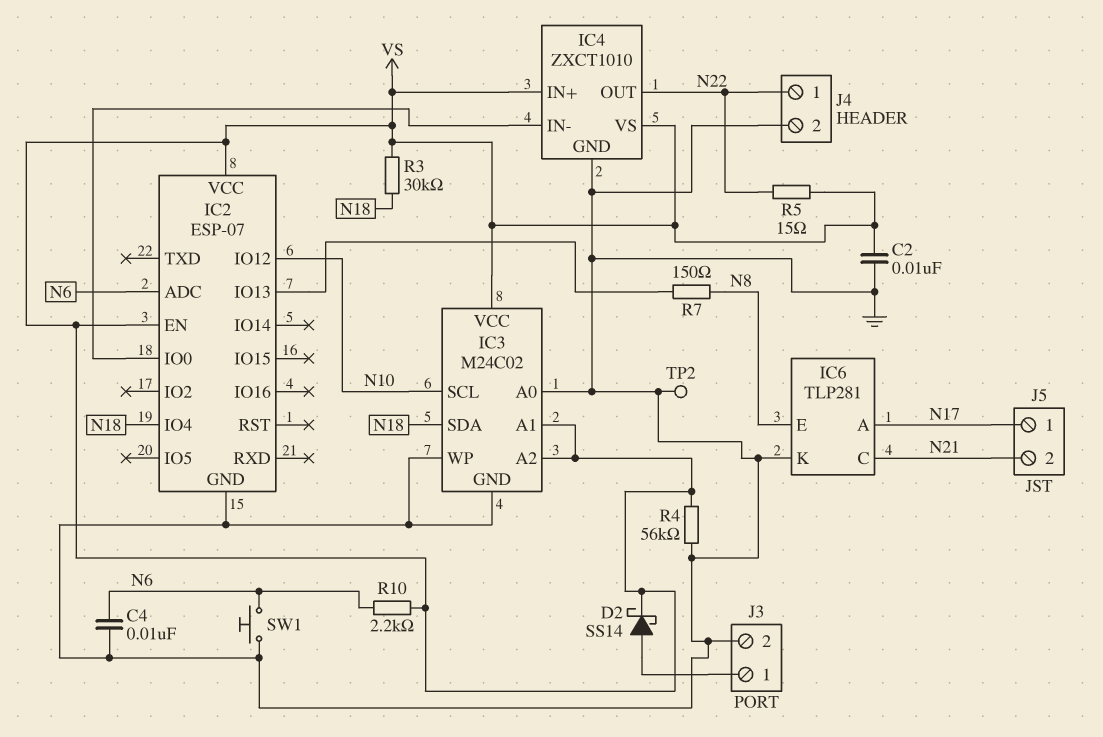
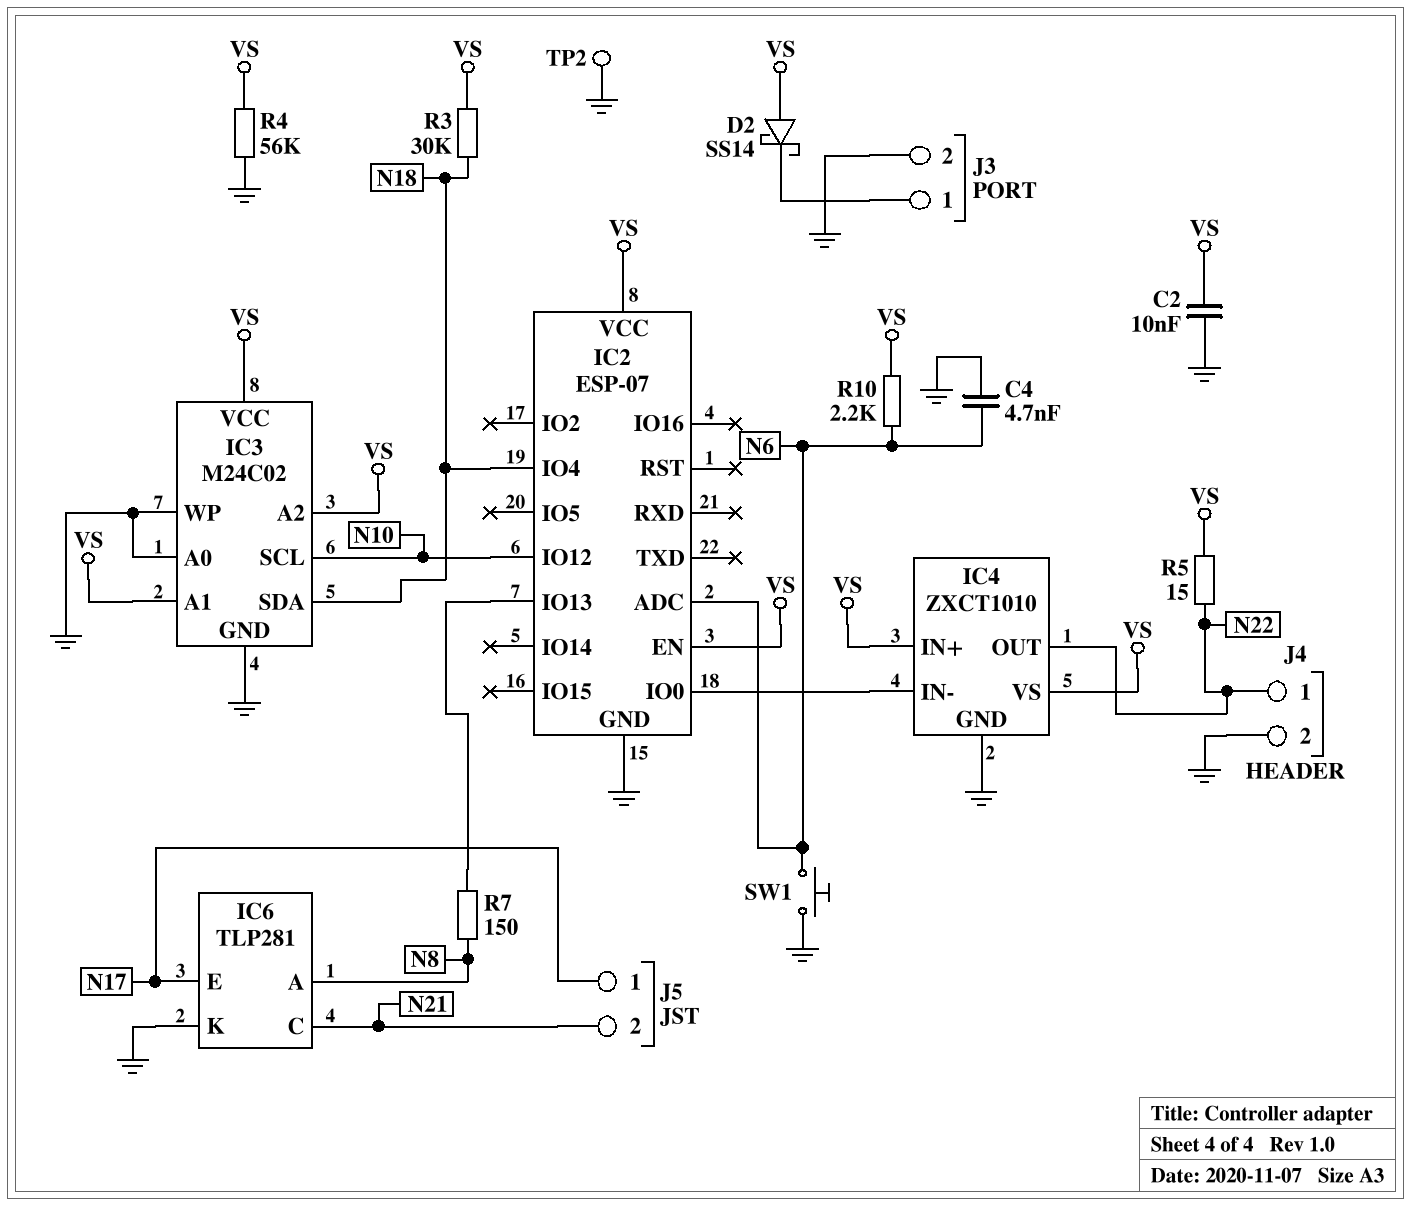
C4: 10nF (GND, N6) -> 4.7nF (GND, N6)
D2: schottky SS14 (A J3/1, K VS) -> schottky SS14 (A VS, K J3/1)
IC6 pin A: N17 -> N8
IC6 pin E: N8 -> N17

